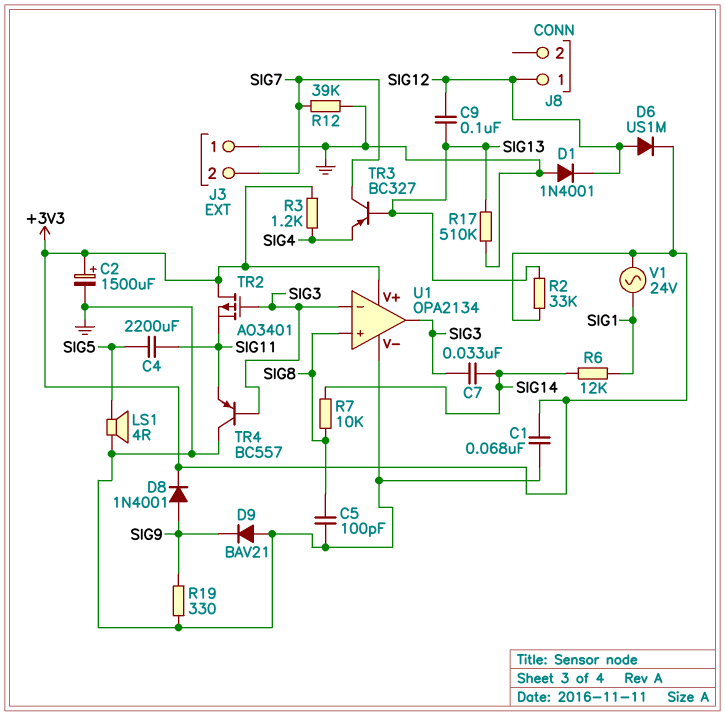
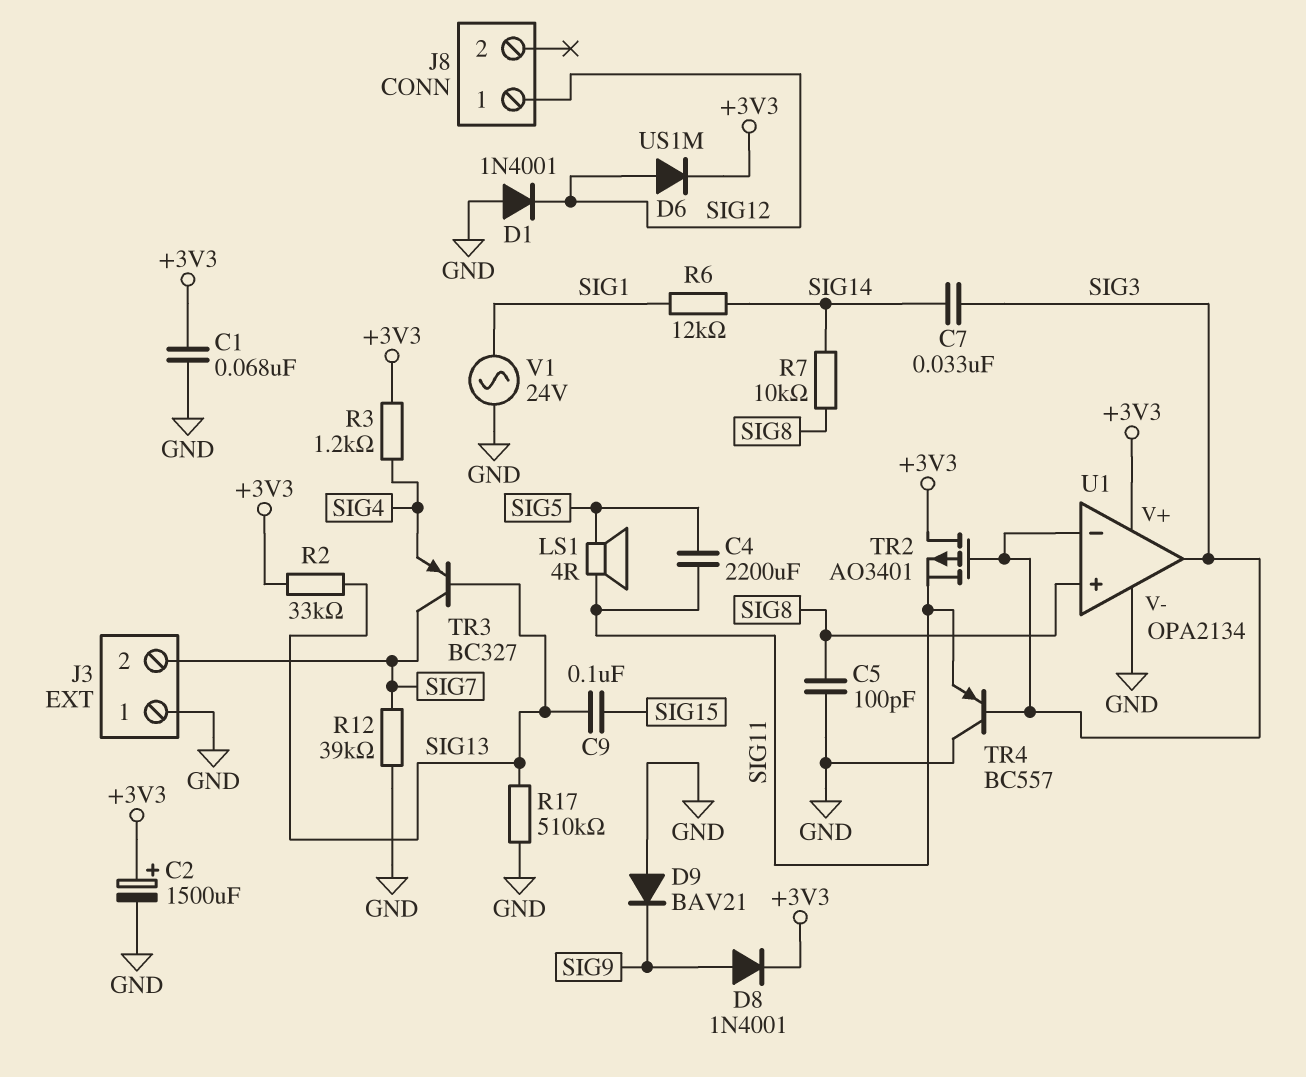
C9: 100nF (SIG12, SIG13) -> 100nF (SIG13, SIG15)
LS1: speaker 4R (GND, SIG5) -> speaker 4R (SIG5, SIG11)
R19: 330 (GND, SIG9) -> none
V1: AC 24V (+3V3, SIG1) -> AC 24V (GND, SIG1)

